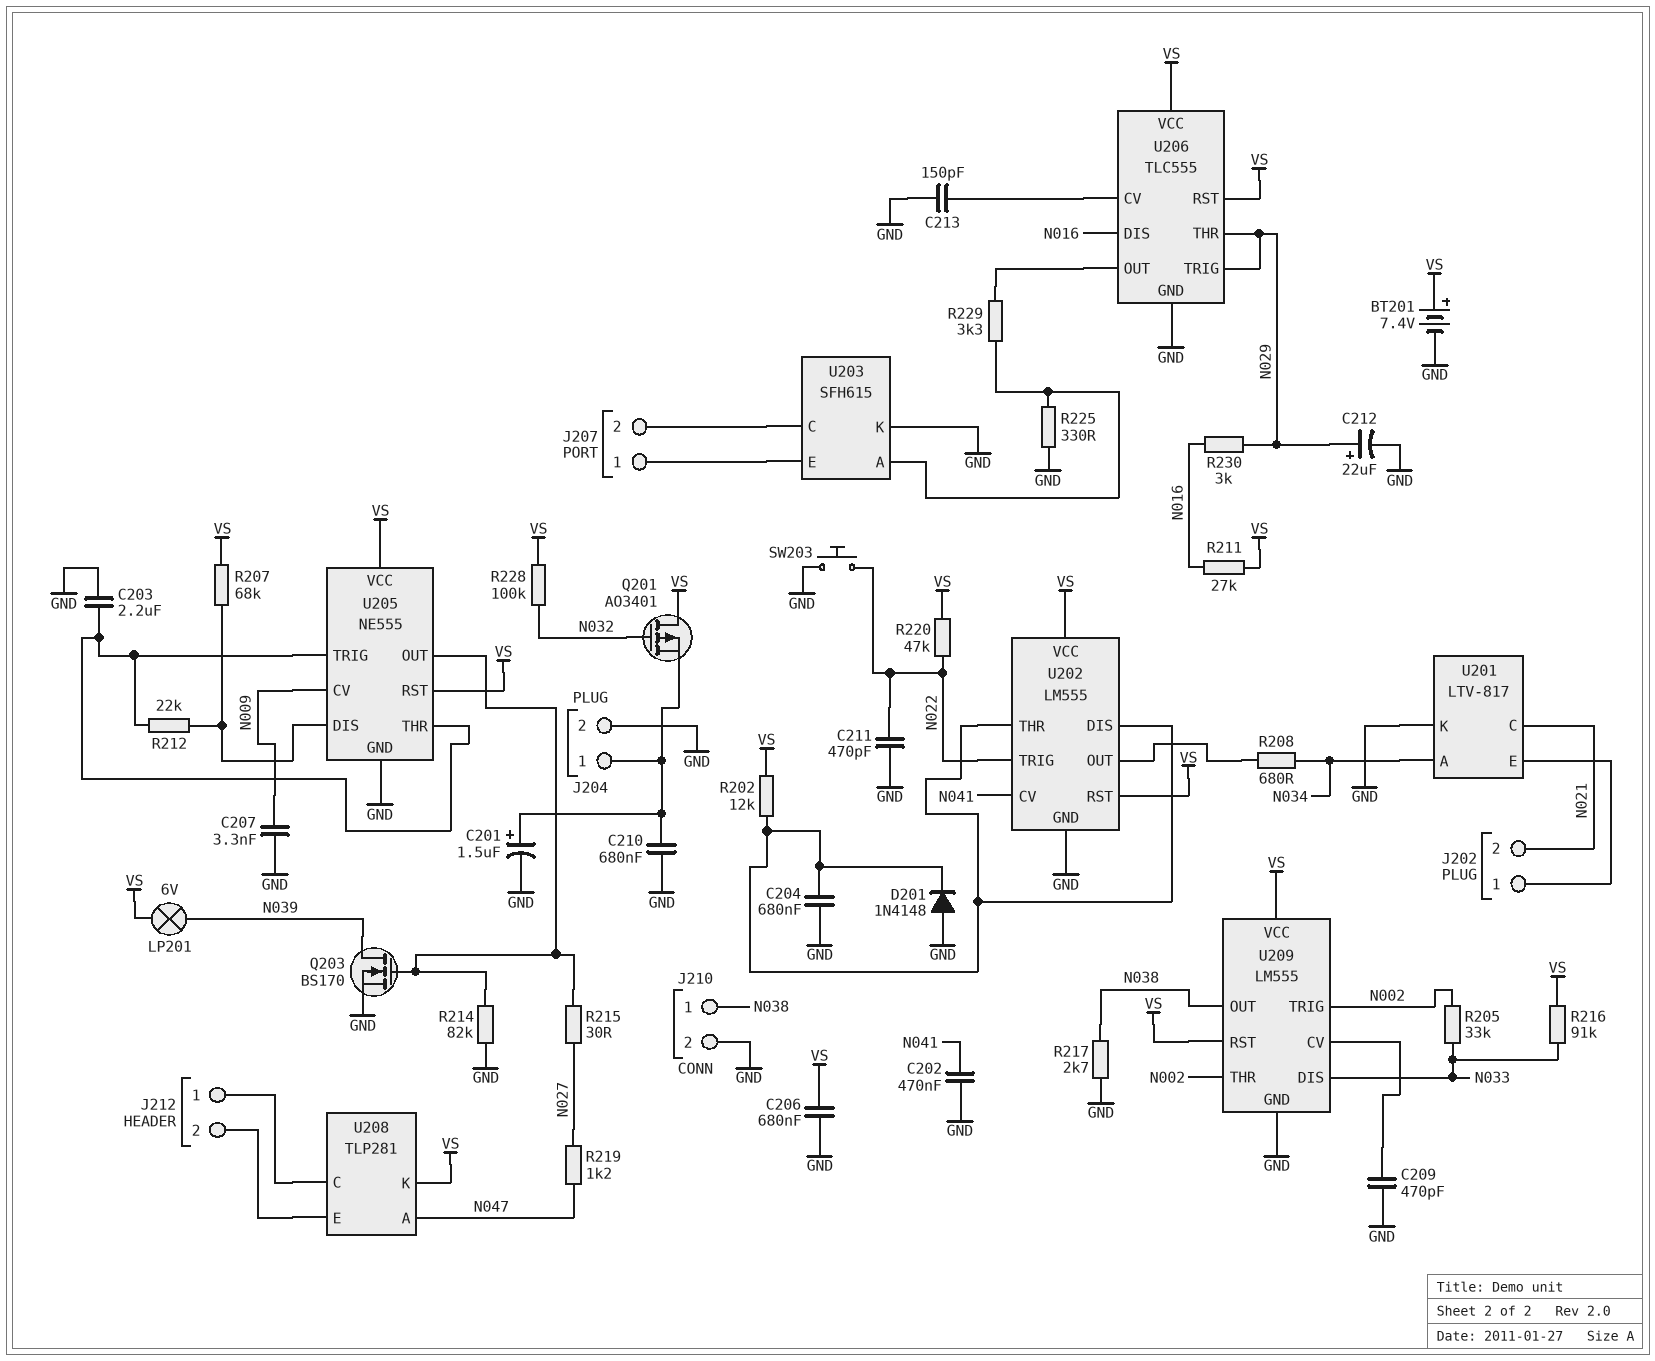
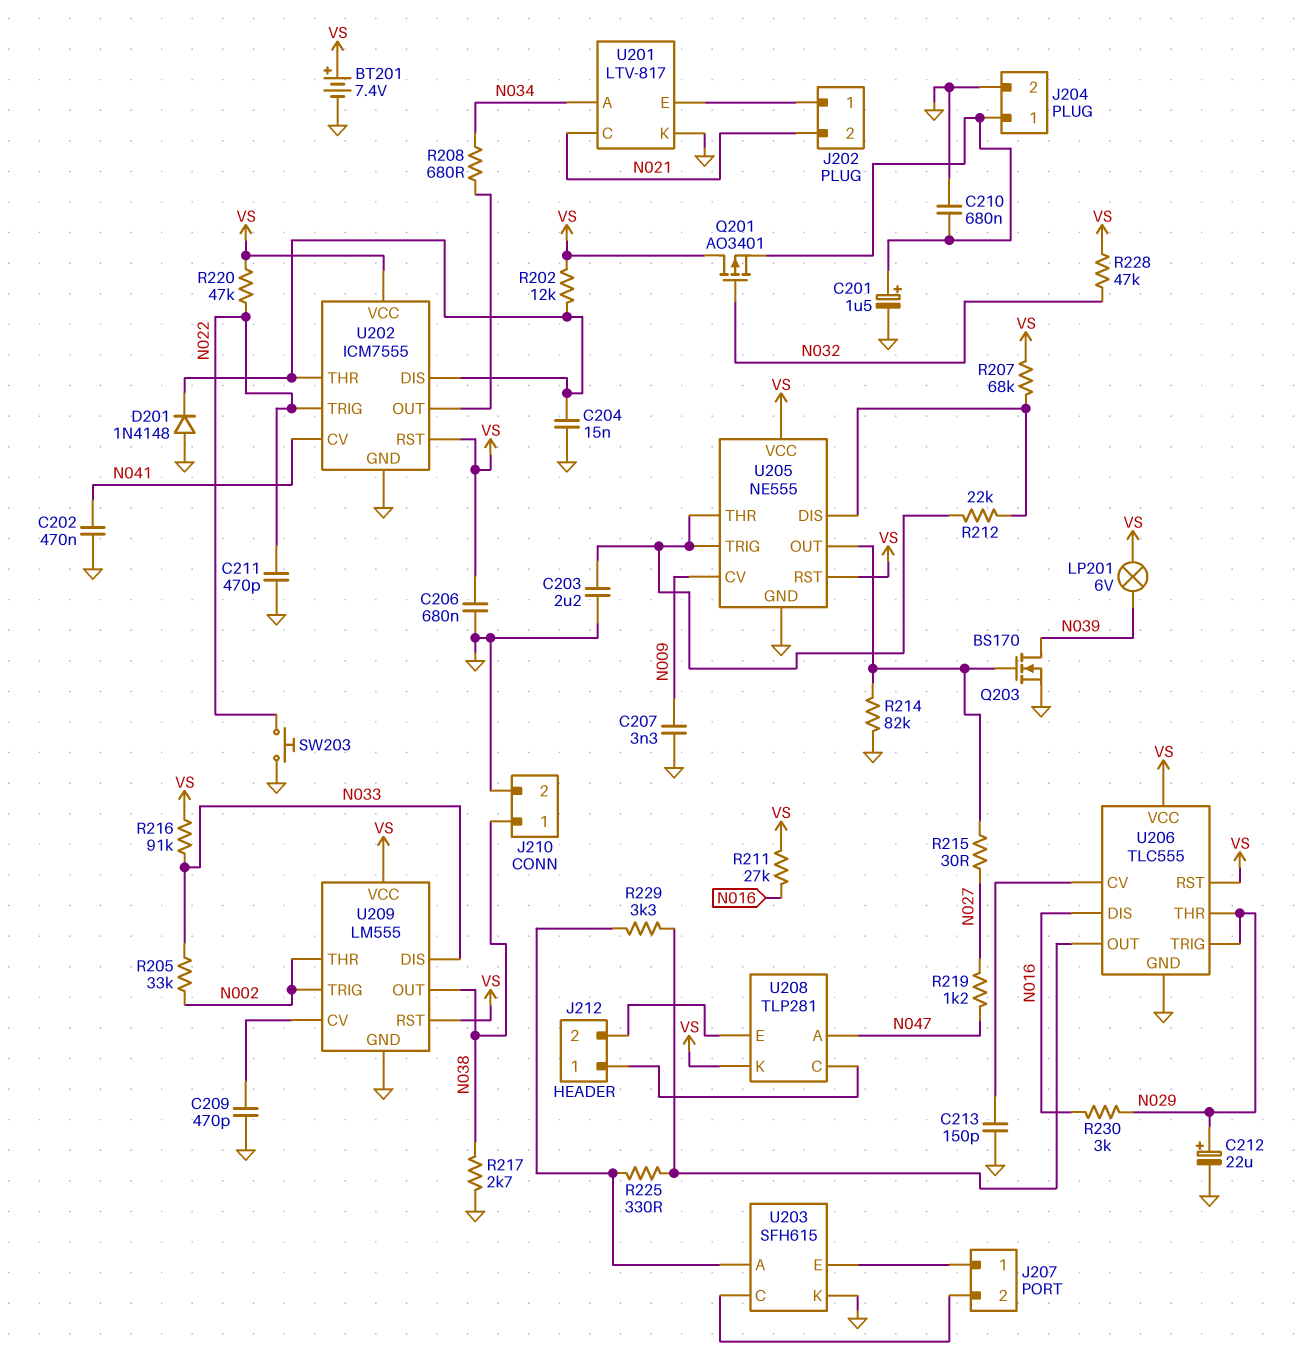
C204: 680nF (GND, U202/DIS) -> 15nF (GND, U202/DIS)
R225: 330 (GND, U203/A) -> 330 (U203/A, U206/OUT)
R228: 100k (N032, VS) -> 47k (N032, VS)
U202: LM555 -> ICM7555

